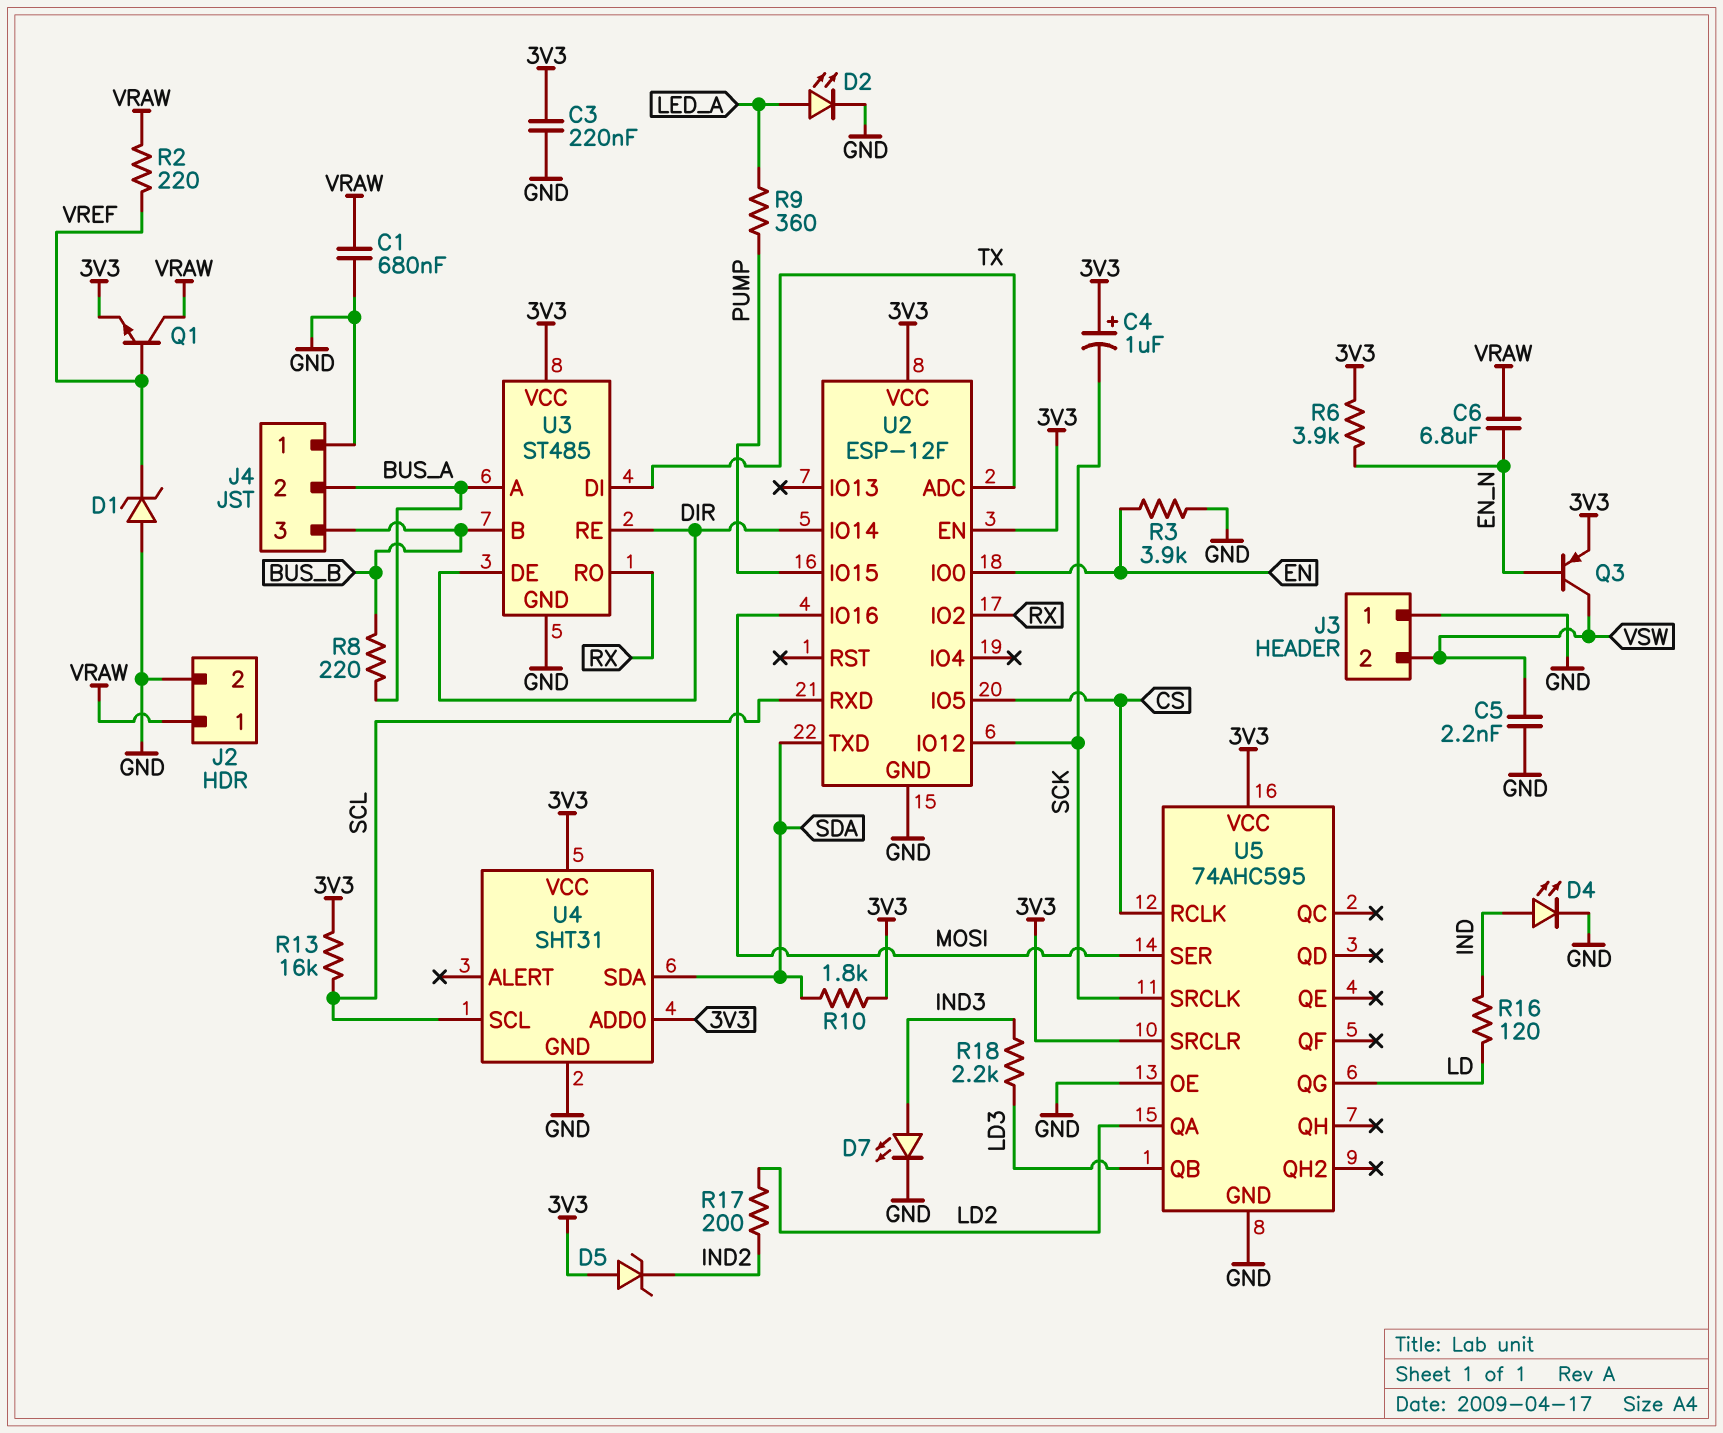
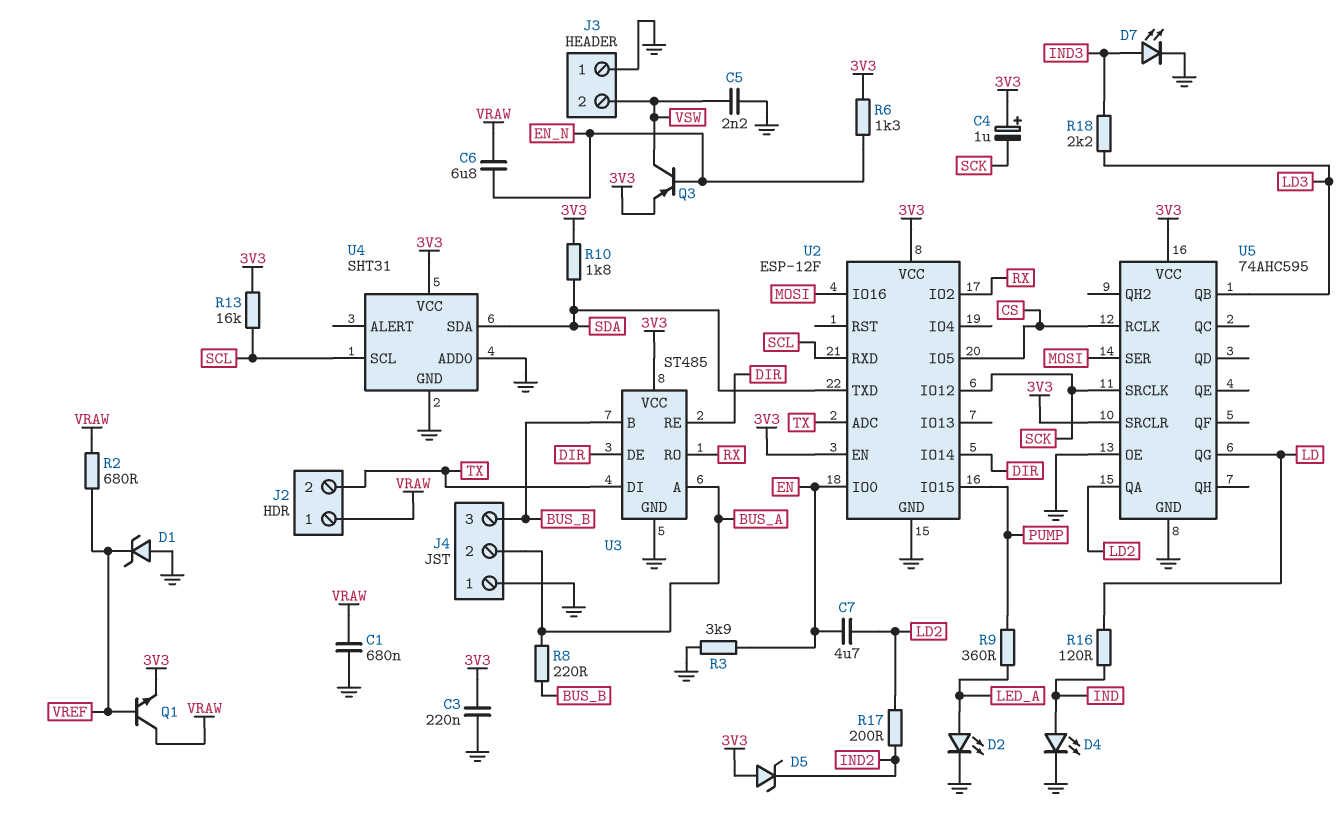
C7: none -> 4.7uF (EN, LD2)
J2 pin 2: GND -> TX
R2: 220 (VRAW, VREF) -> 680 (VRAW, VREF)
R6: 3.9k (3V3, EN_N) -> 1.3k (3V3, EN_N)
U4 pin ADD0: 3V3 -> GND

